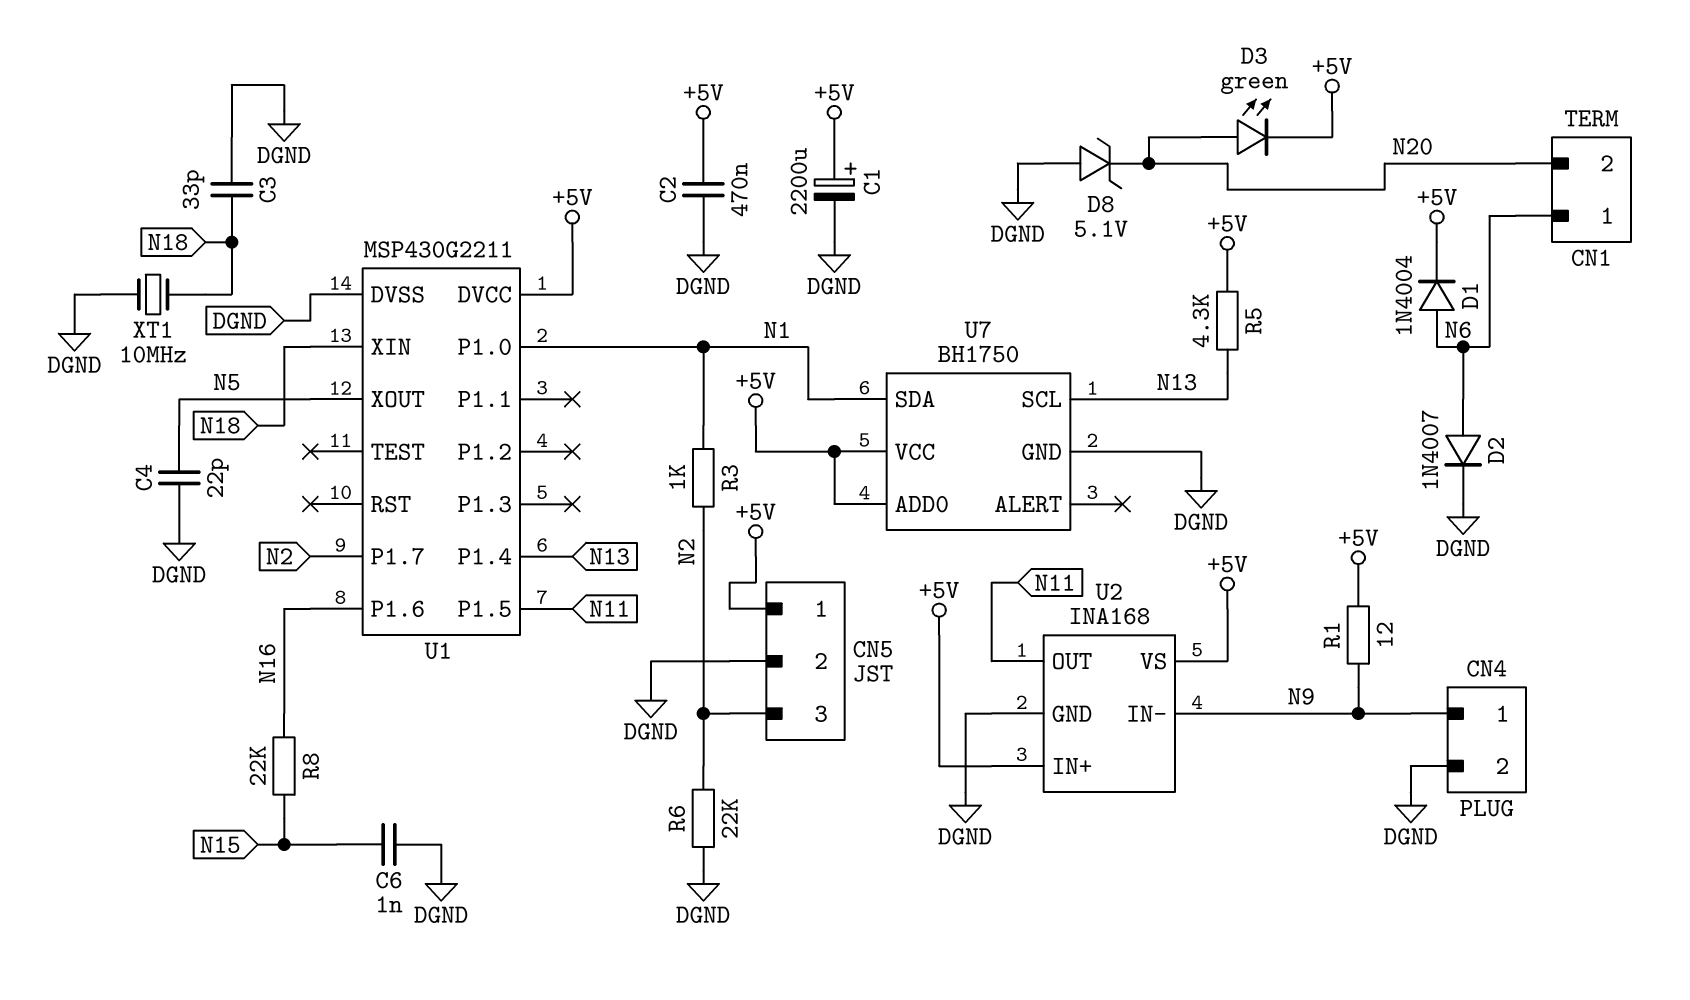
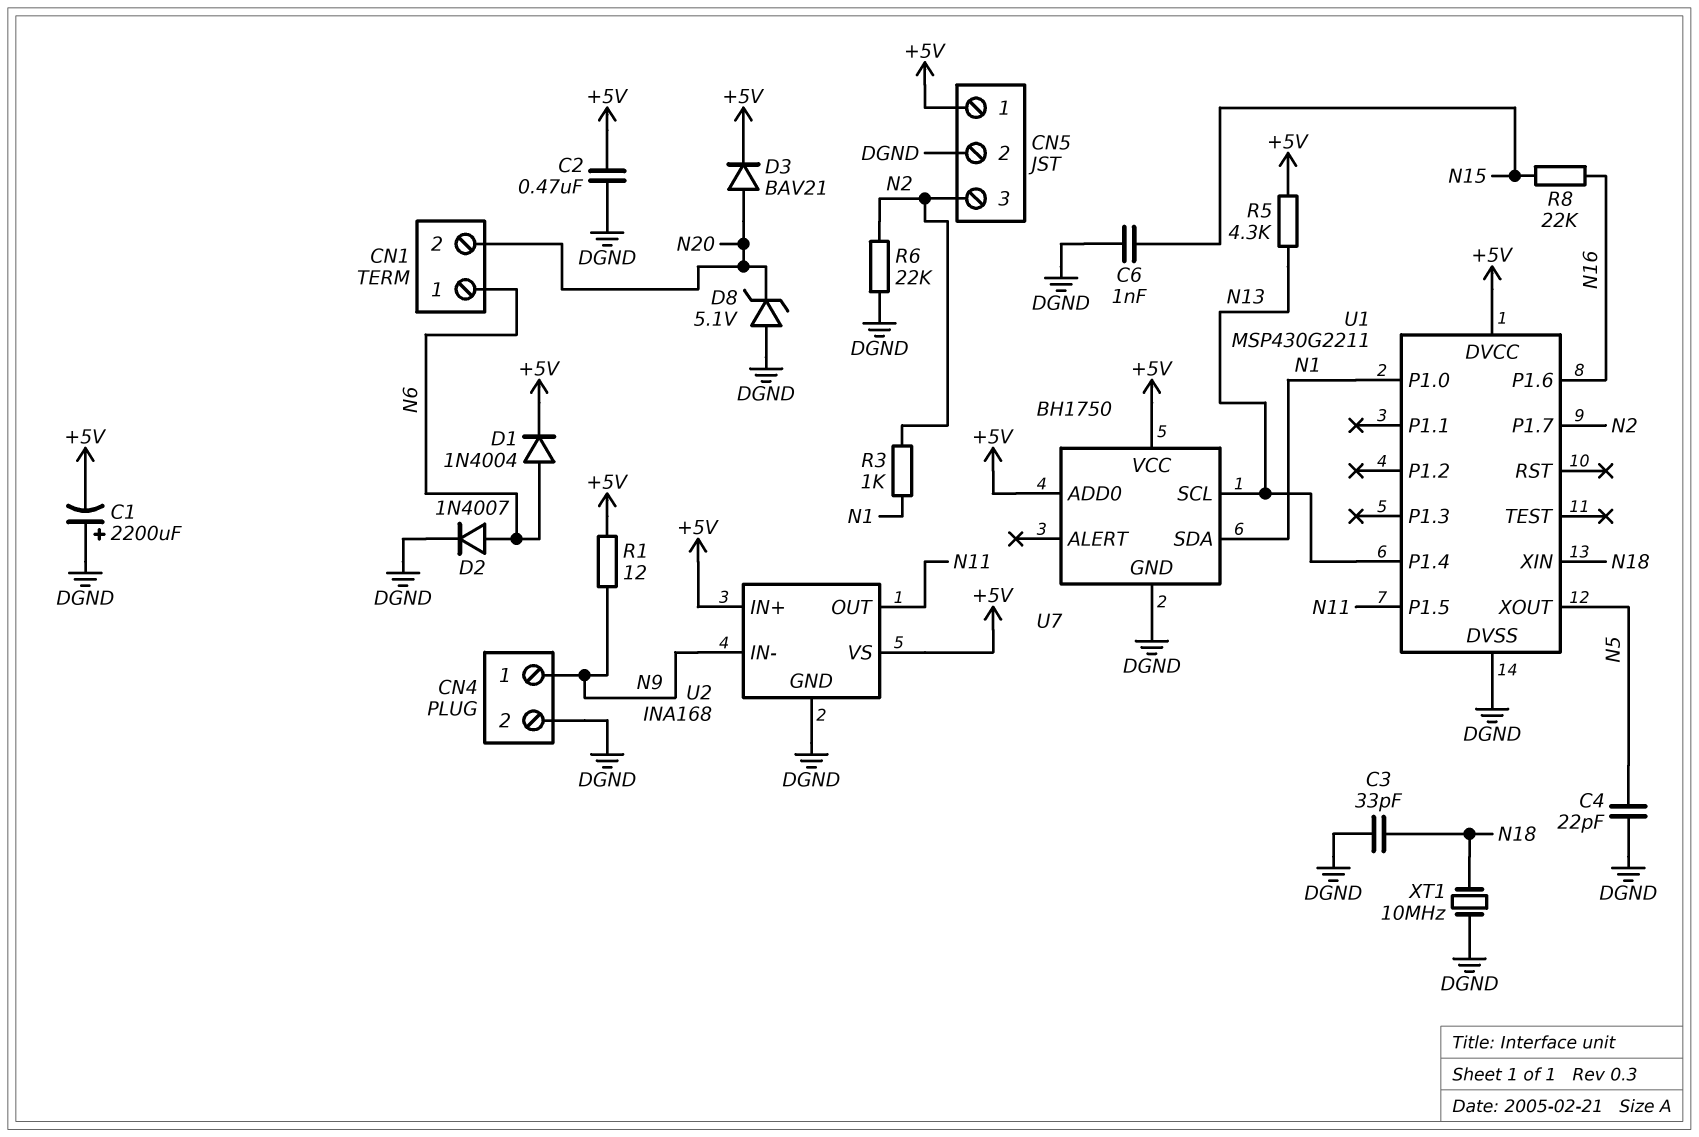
C1: 2200uF (plus +5V, minus DGND) -> 2200uF (plus DGND, minus +5V)
D3: LED green (A N20, K +5V) -> diode BAV21 (A N20, K +5V)

